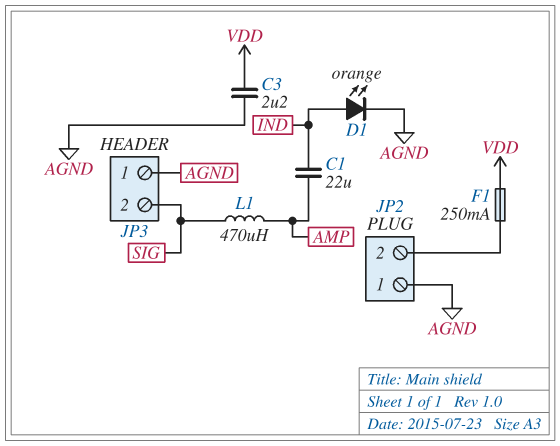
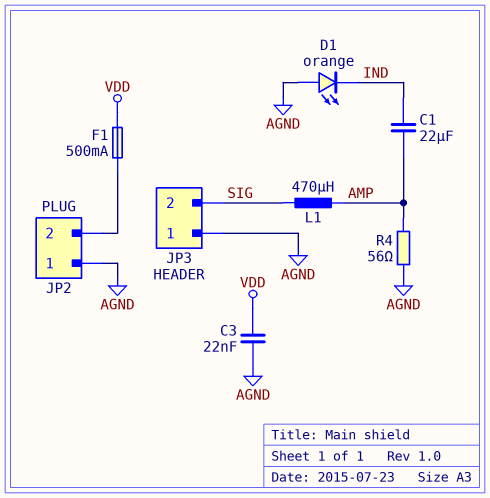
C3: 2.2uF (AGND, VDD) -> 22nF (AGND, VDD)
D1: LED orange (A IND, K AGND) -> LED orange (A AGND, K IND)
F1: 250mA (JP2/2, VDD) -> 500mA (JP2/2, VDD)
R4: none -> 56 (AGND, AMP)

